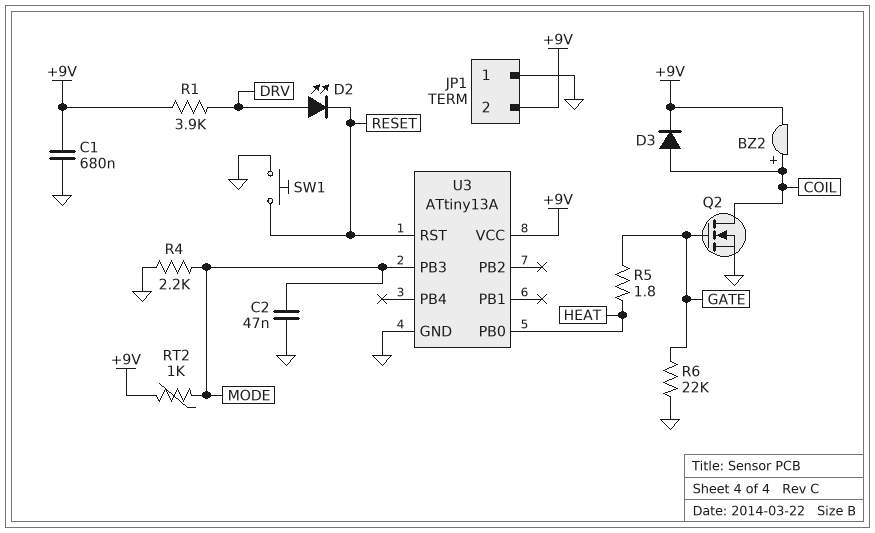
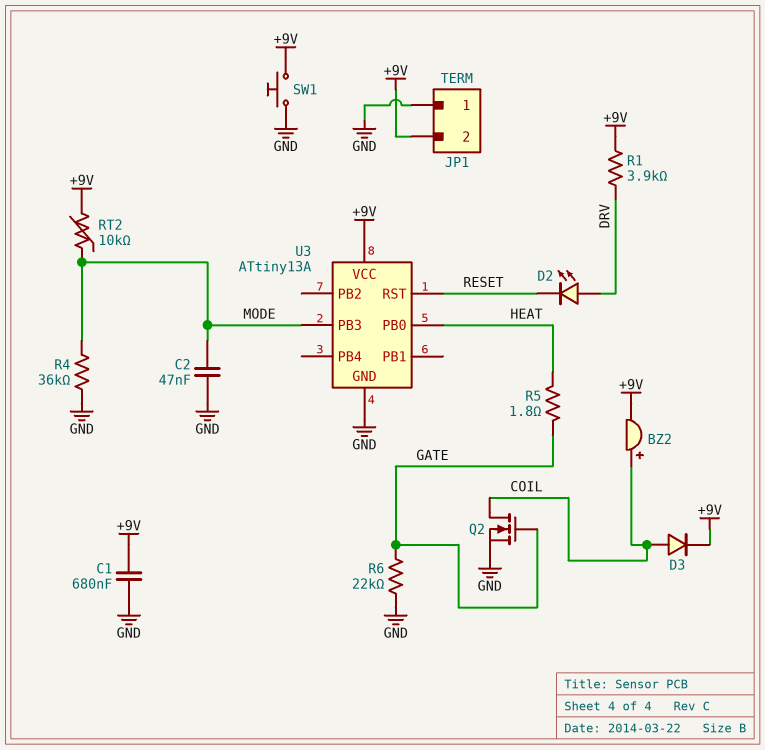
R4: 2.2k (GND, MODE) -> 36k (GND, MODE)
RT2: 1k (+9V, MODE) -> 10k (+9V, MODE)
SW1: button (GND, RESET) -> button (+9V, GND)

